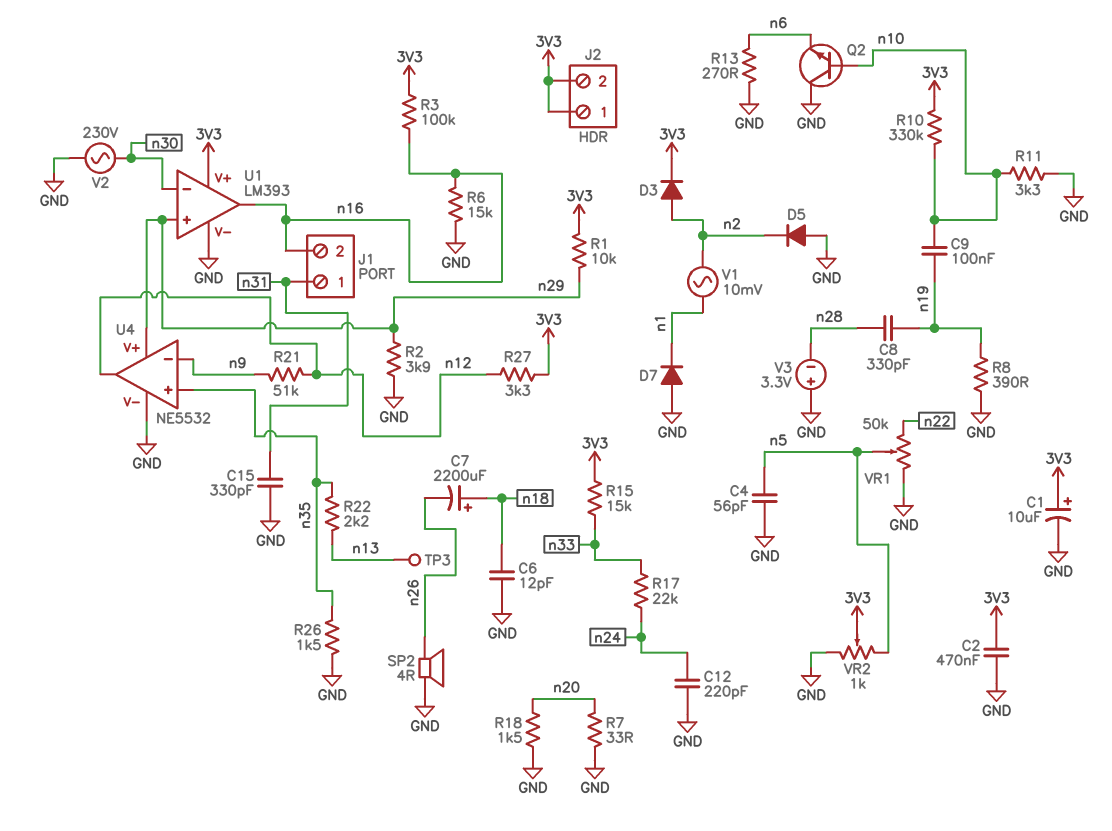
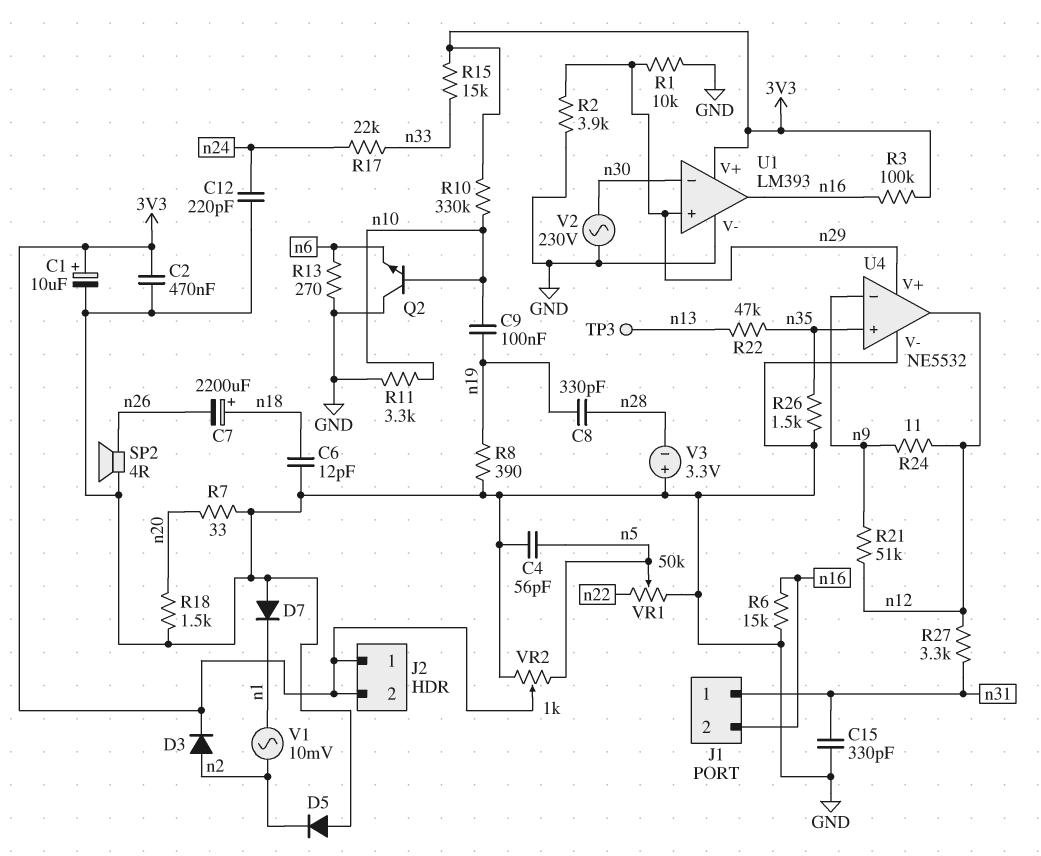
R1: 10k (3V3, n29) -> 10k (GND, n29)
R22: 2.2k (n13, n35) -> 47k (n13, n35)
R24: none -> 11 (n9, n12)
R27: 3.3k (3V3, n12) -> 3.3k (n12, n31)

